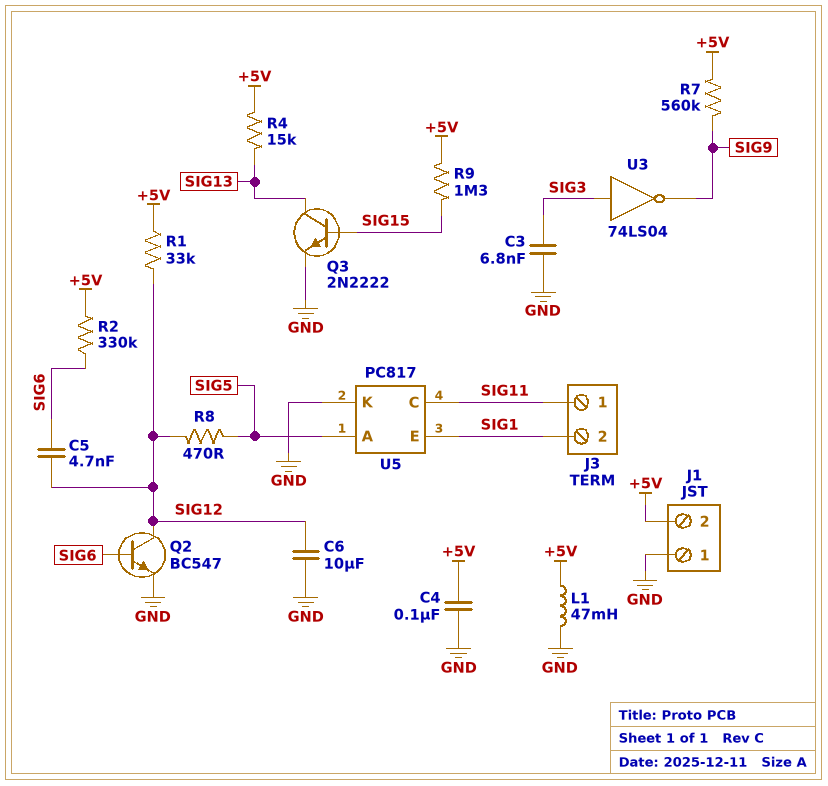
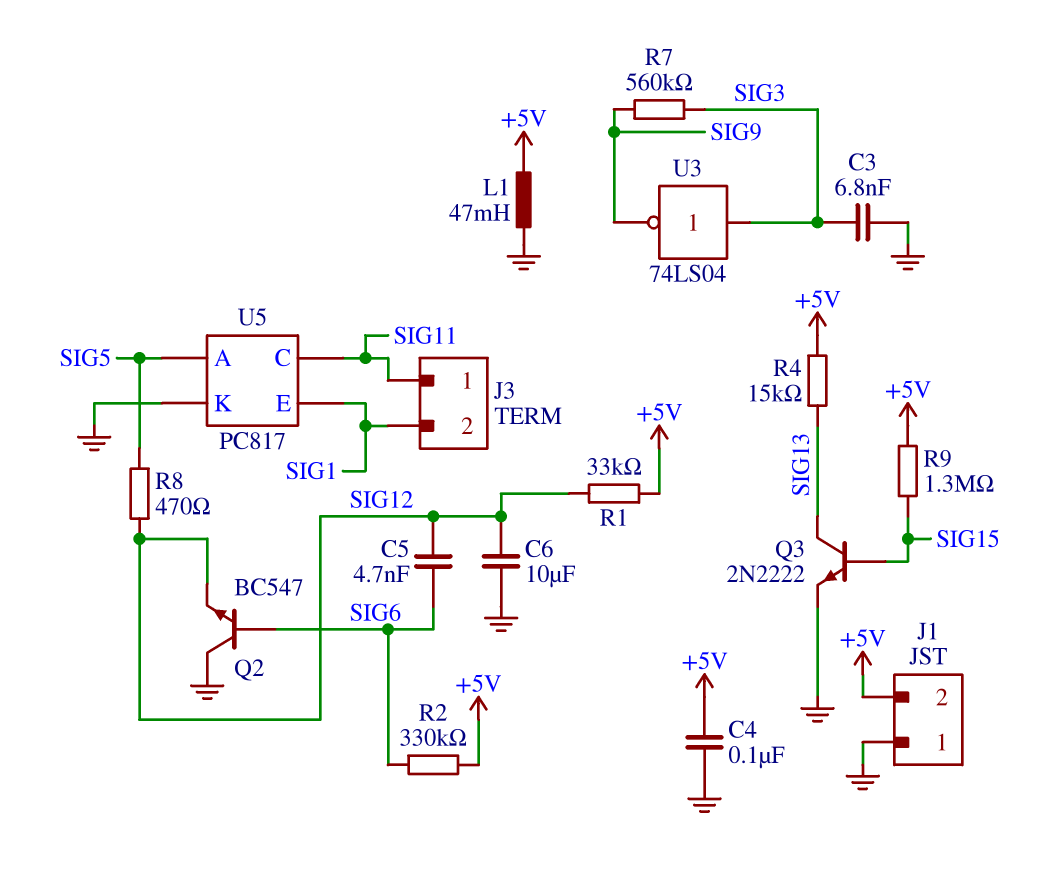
Q2: NPN BC547 (B SIG6, C SIG12, E GND) -> NPN BC547 (B SIG6, C GND, E SIG12)
R7: 560k (+5V, SIG9) -> 560k (SIG3, SIG9)

